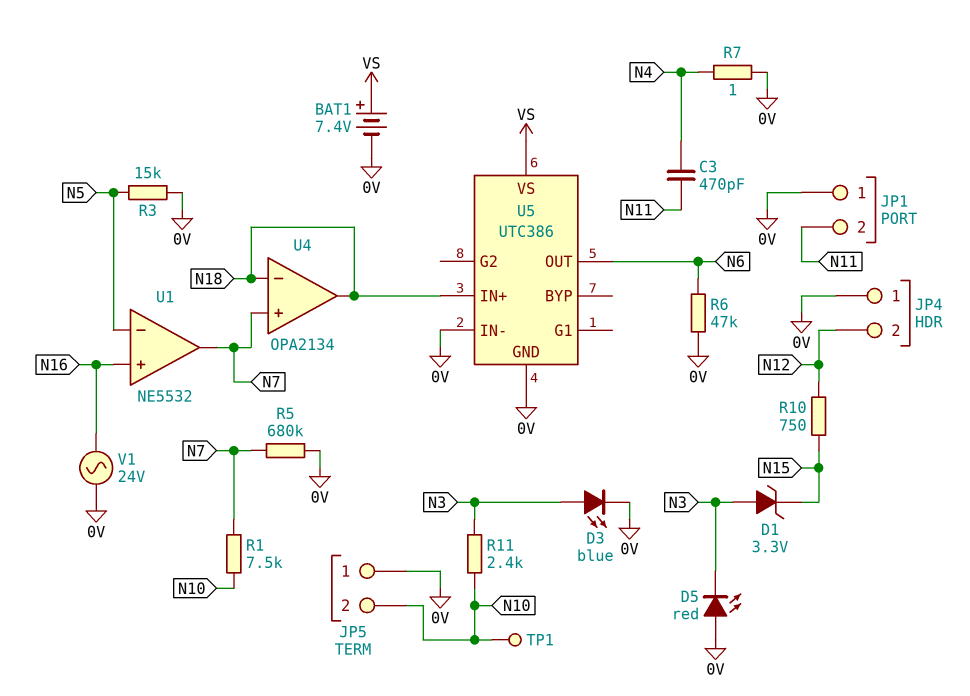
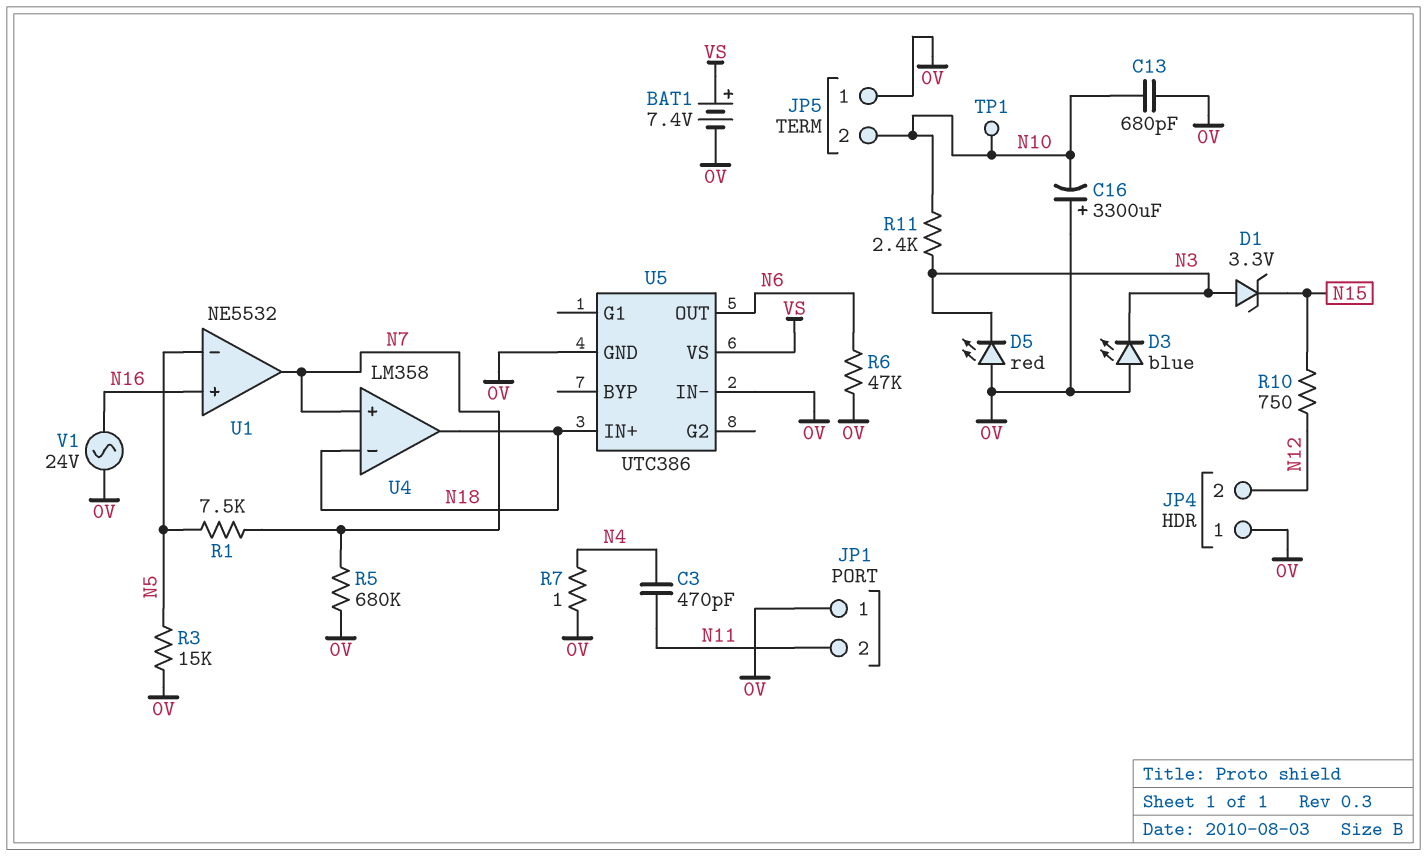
C13: none -> 680pF (0V, N10)
C16: none -> 3300uF (plus 0V, minus N10)
D3: LED blue (A N3, K 0V) -> LED blue (A 0V, K N3)
R1: 7.5k (N7, N10) -> 7.5k (N5, N7)
U4: OPA2134 -> LM358

